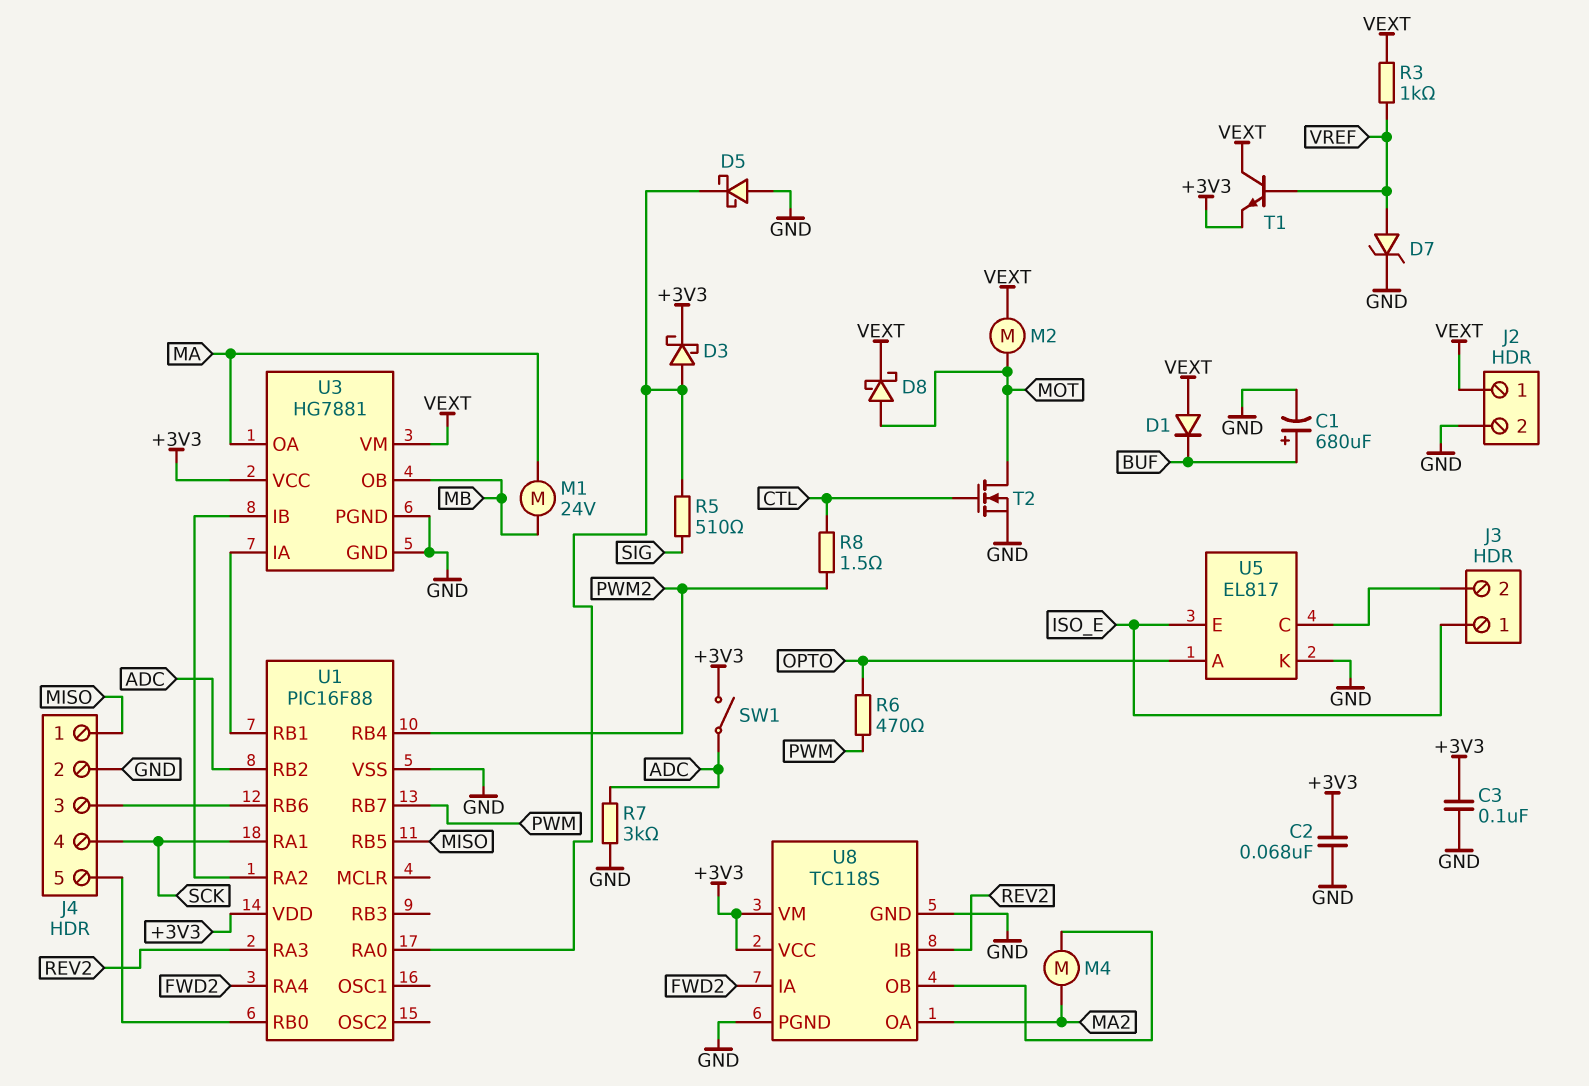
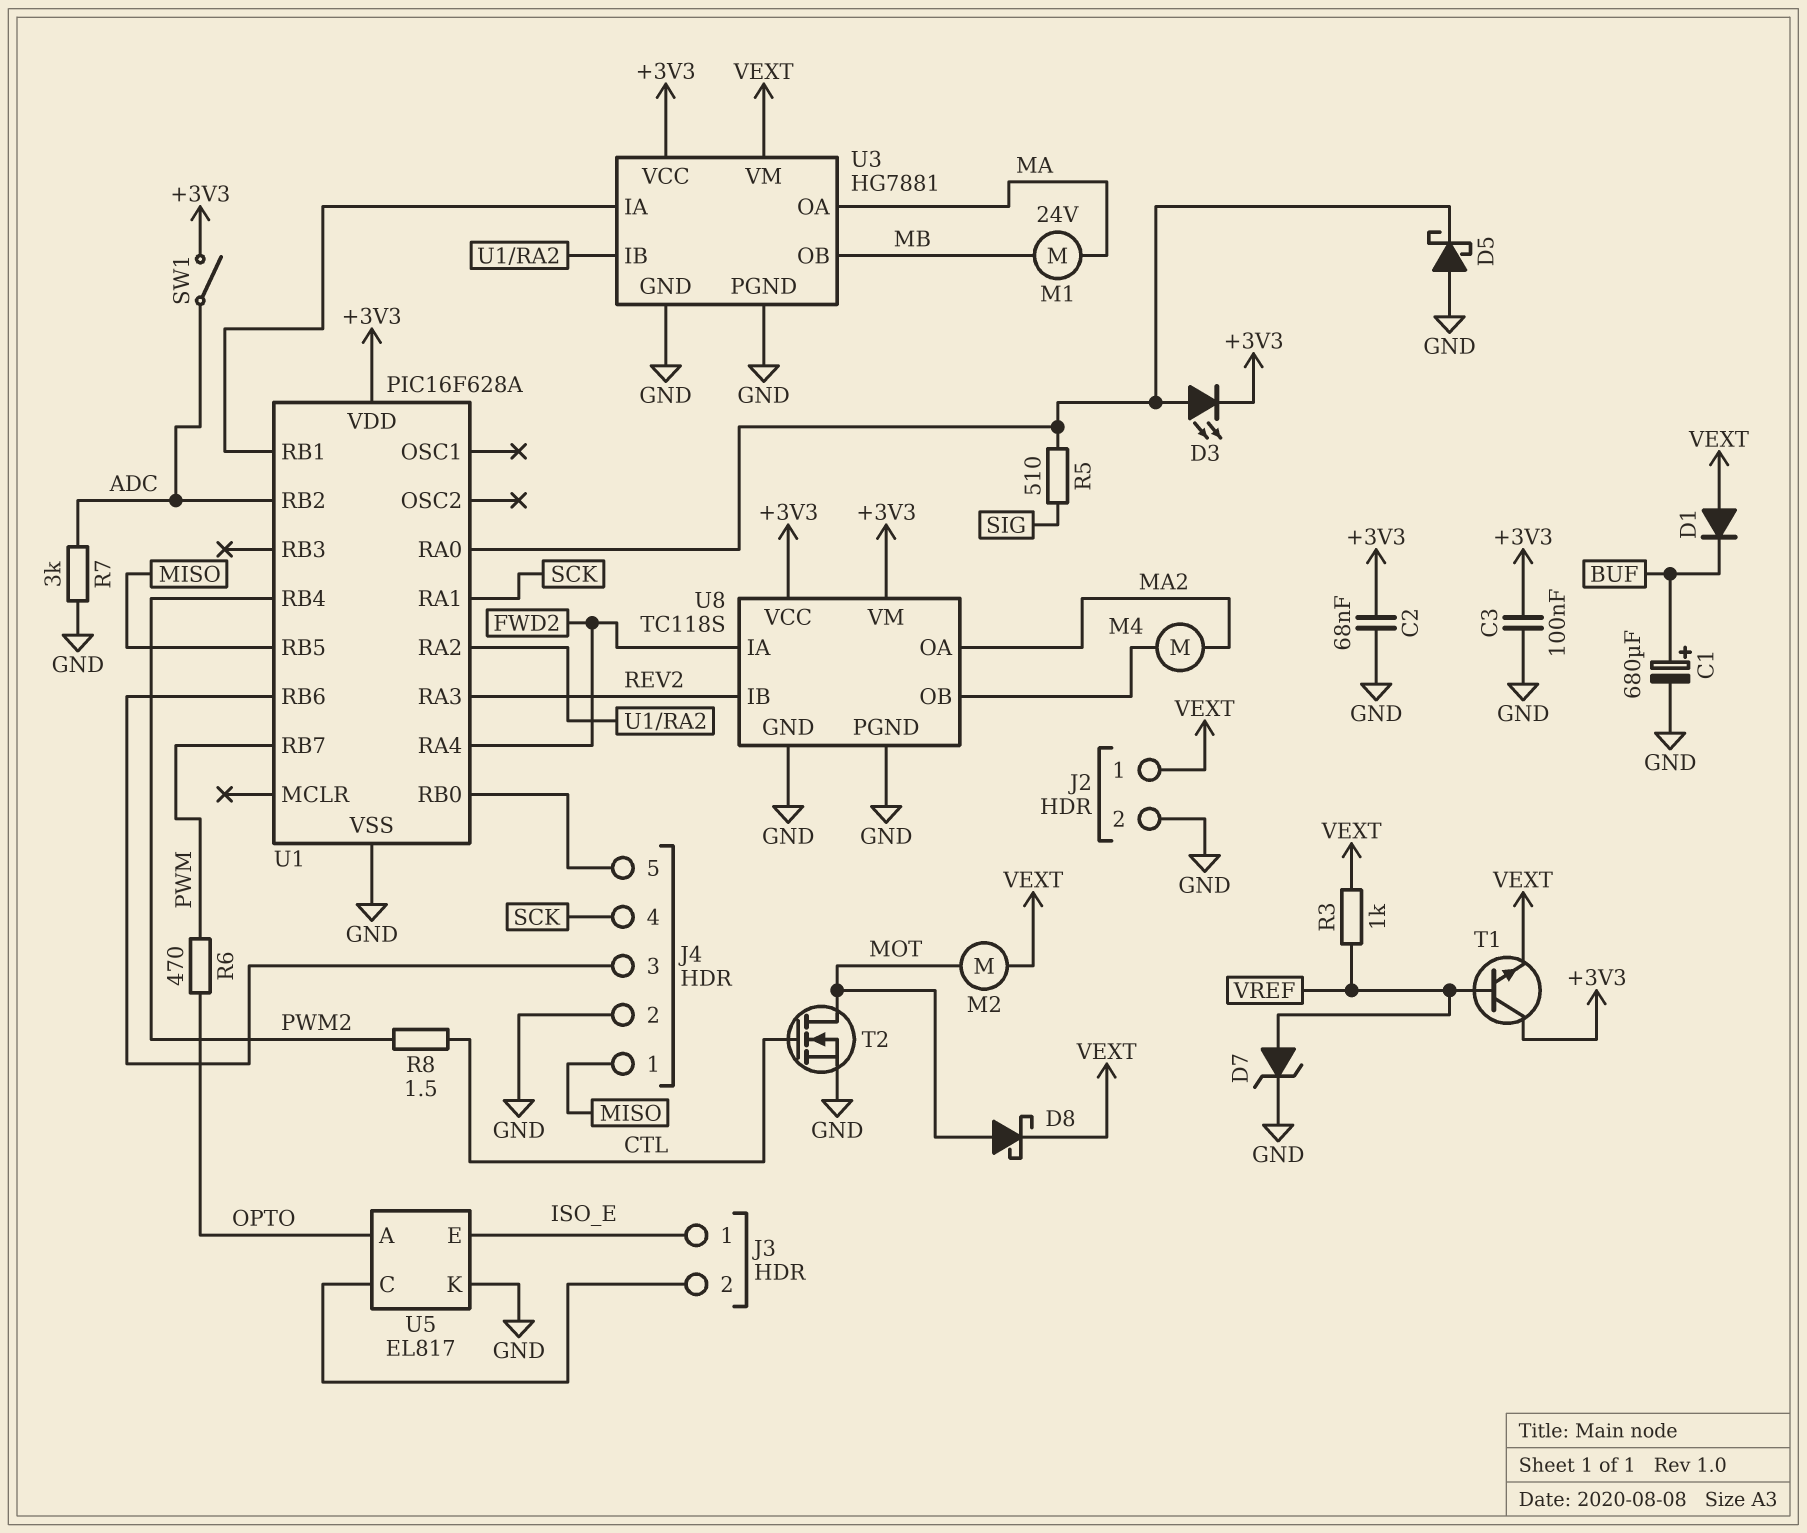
D3: schottky (A U1/RA0, K +3V3) -> LED (A U1/RA0, K +3V3)
T1: NPN (B VREF, C VEXT, E +3V3) -> NPN (B VREF, C +3V3, E VEXT)
U1: PIC16F88 -> PIC16F628A

